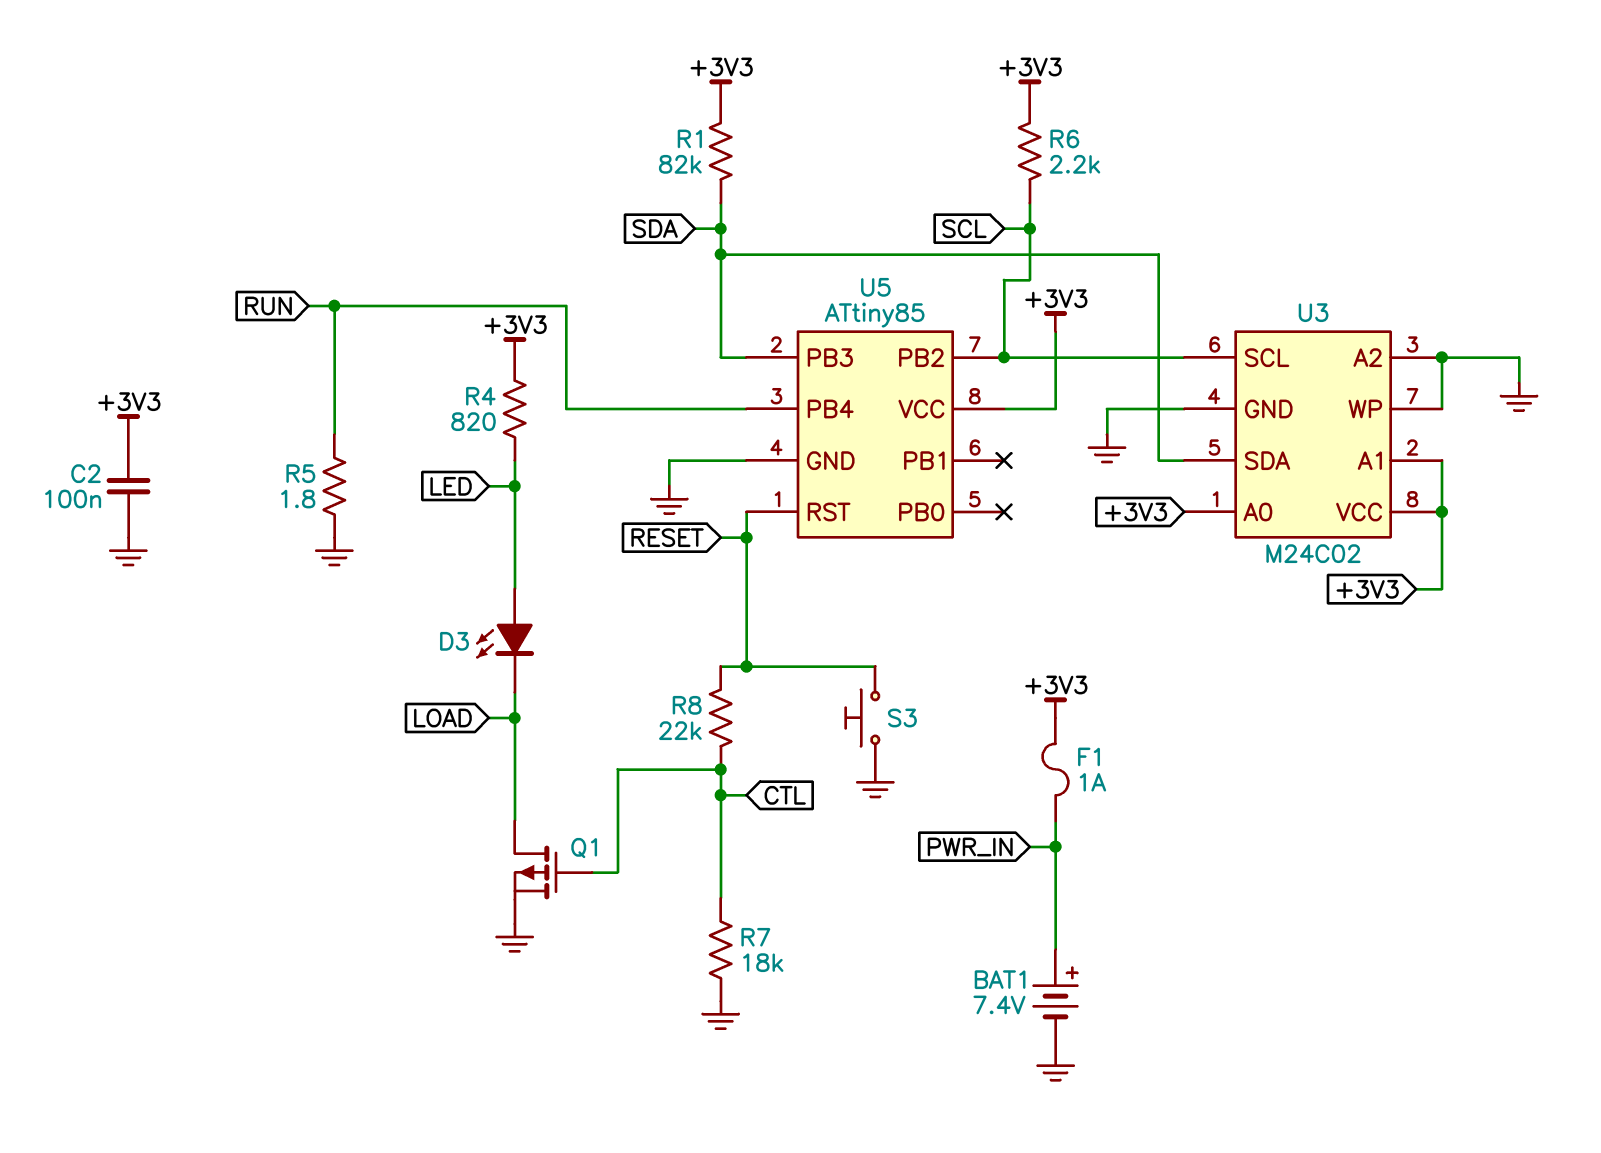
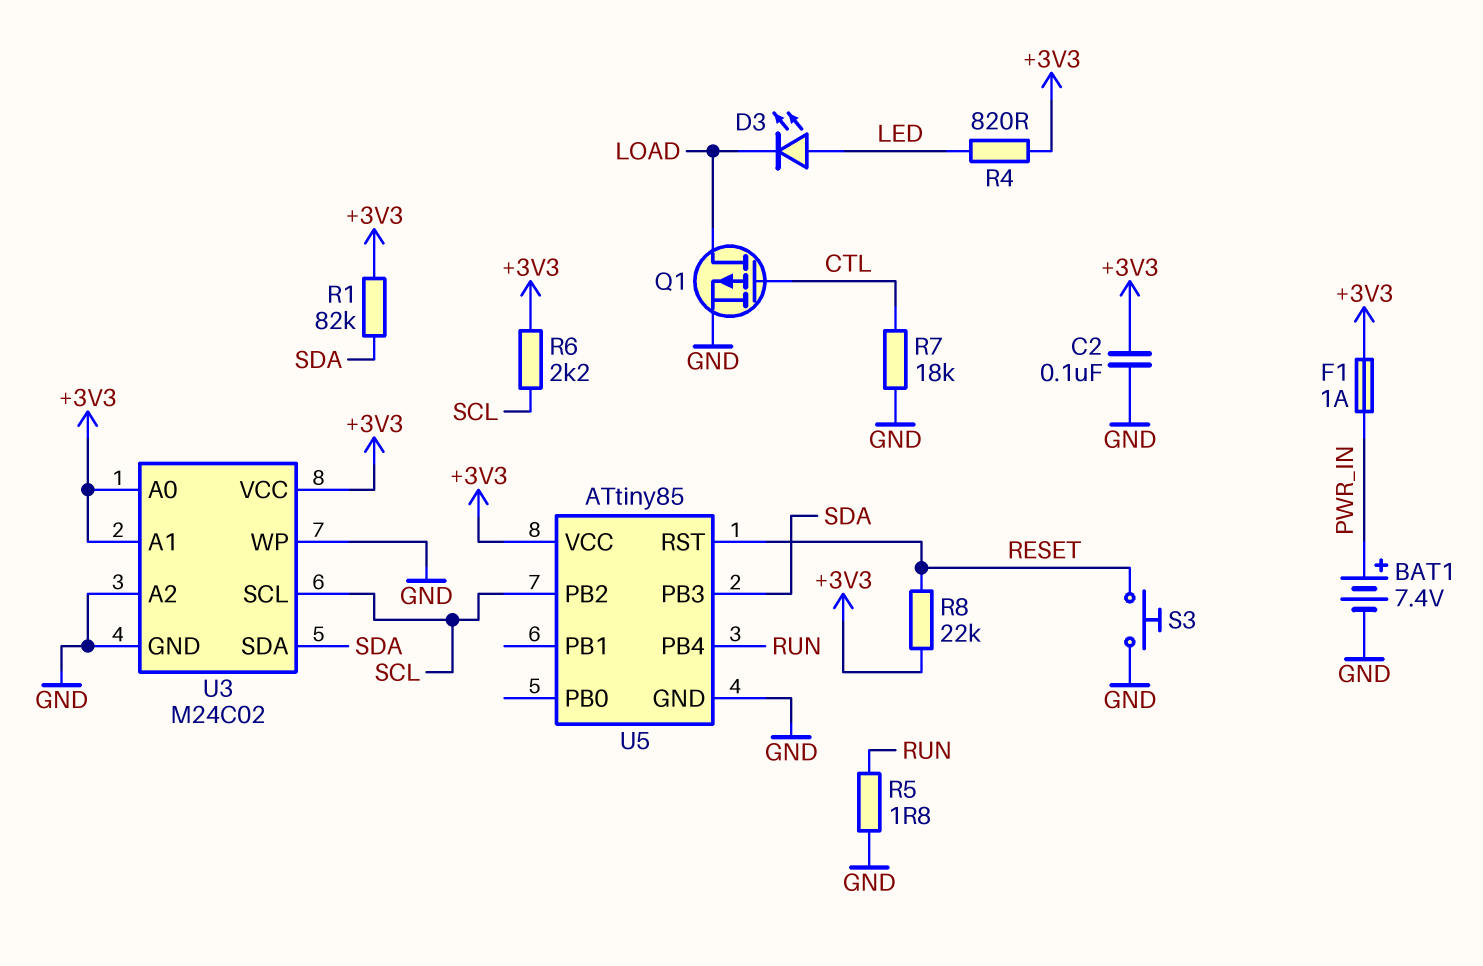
R8: 22k (CTL, RESET) -> 22k (+3V3, RESET)

